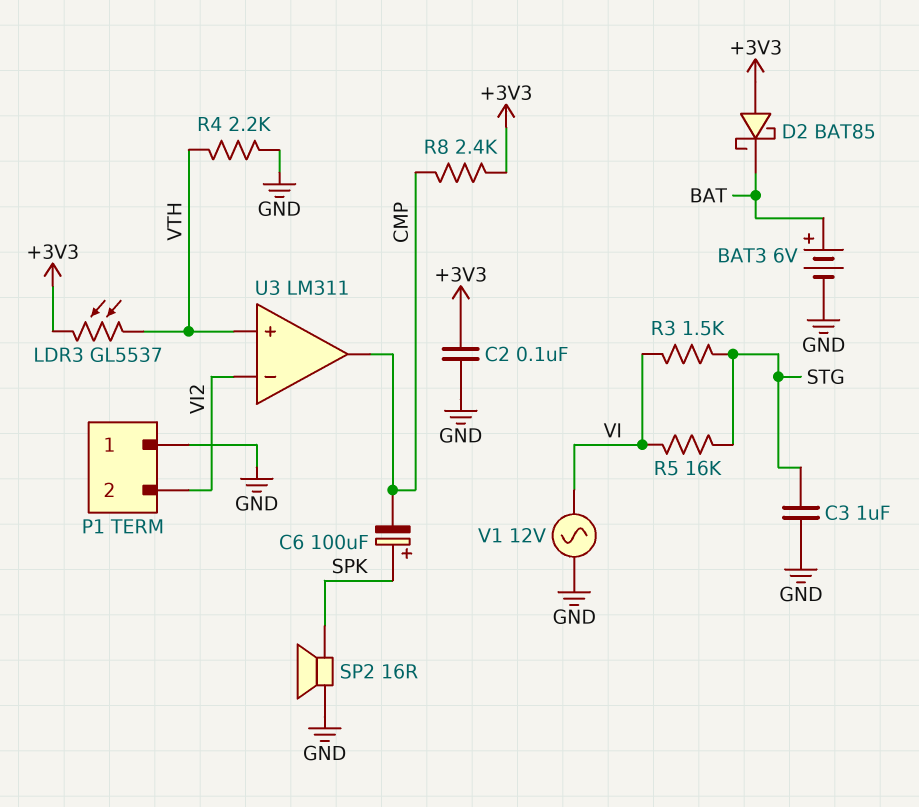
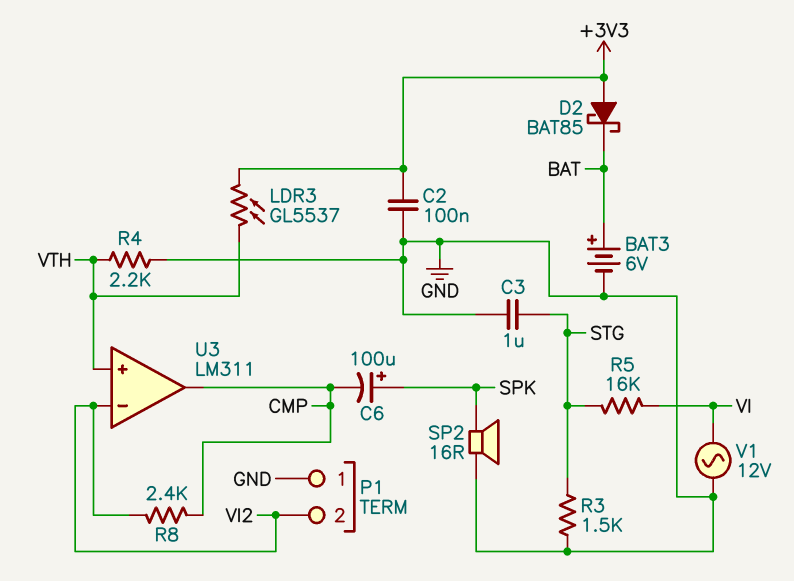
R3: 1.5k (STG, VI) -> 1.5k (GND, STG)
R8: 2.4k (+3V3, CMP) -> 2.4k (CMP, VI2)

